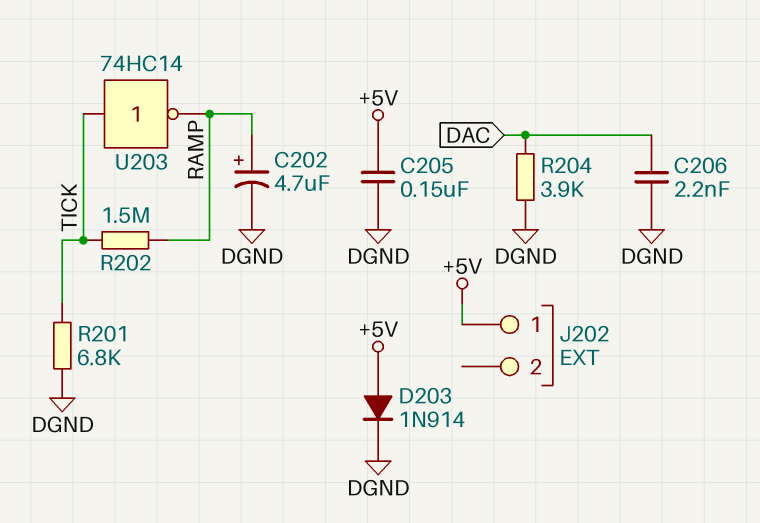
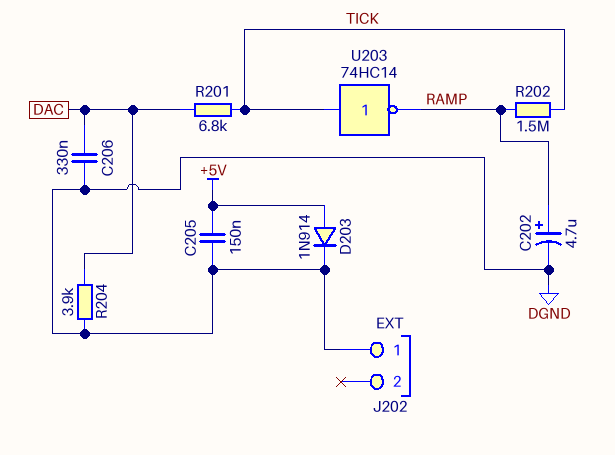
C206: 2.2nF (DAC, DGND) -> 330nF (DAC, DGND)
J202 pin 1: +5V -> DGND
R201: 6.8k (DGND, TICK) -> 6.8k (DAC, TICK)

